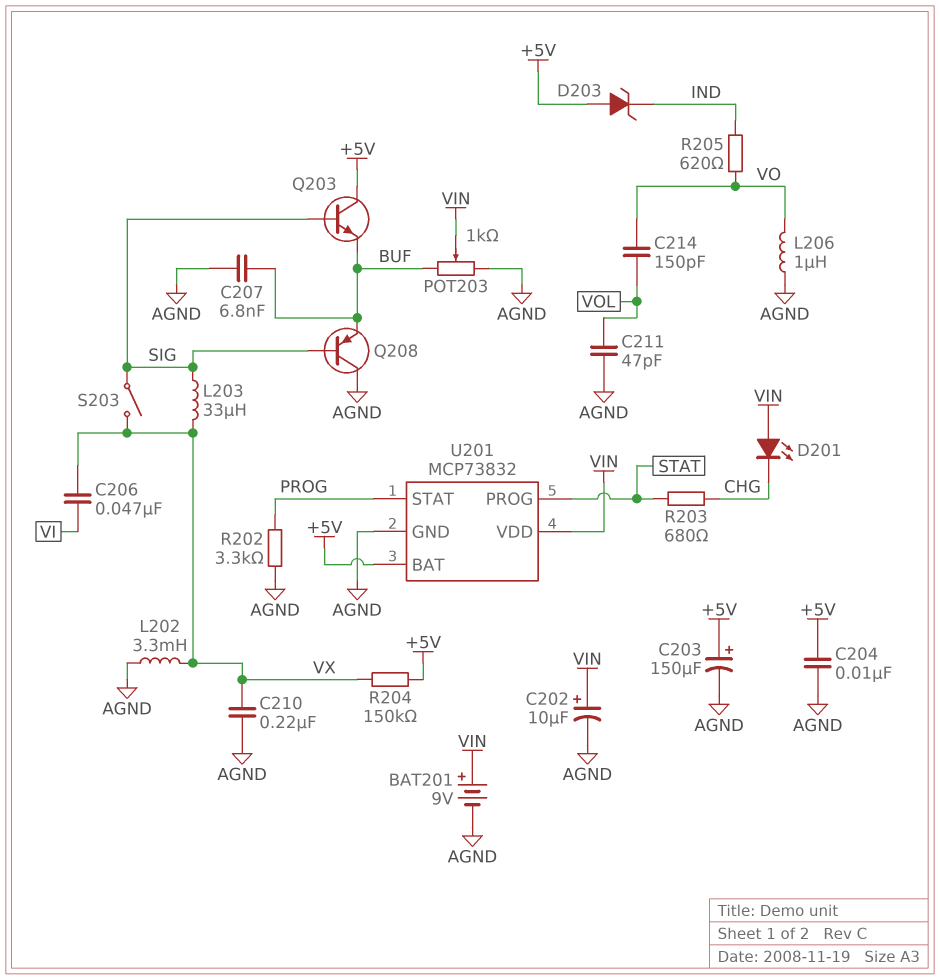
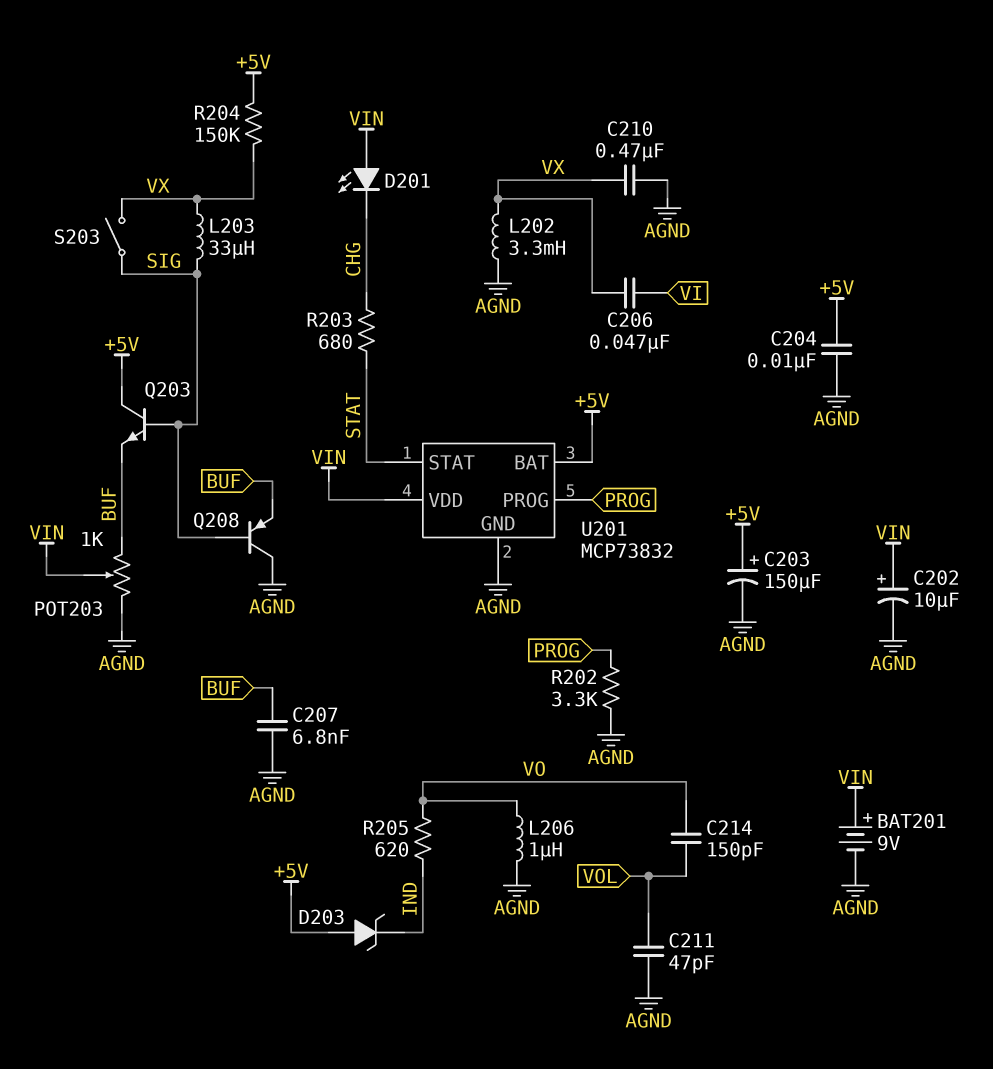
C210: 220nF (AGND, VX) -> 470nF (AGND, VX)
U201 pin PROG: STAT -> PROG
U201 pin STAT: PROG -> STAT

